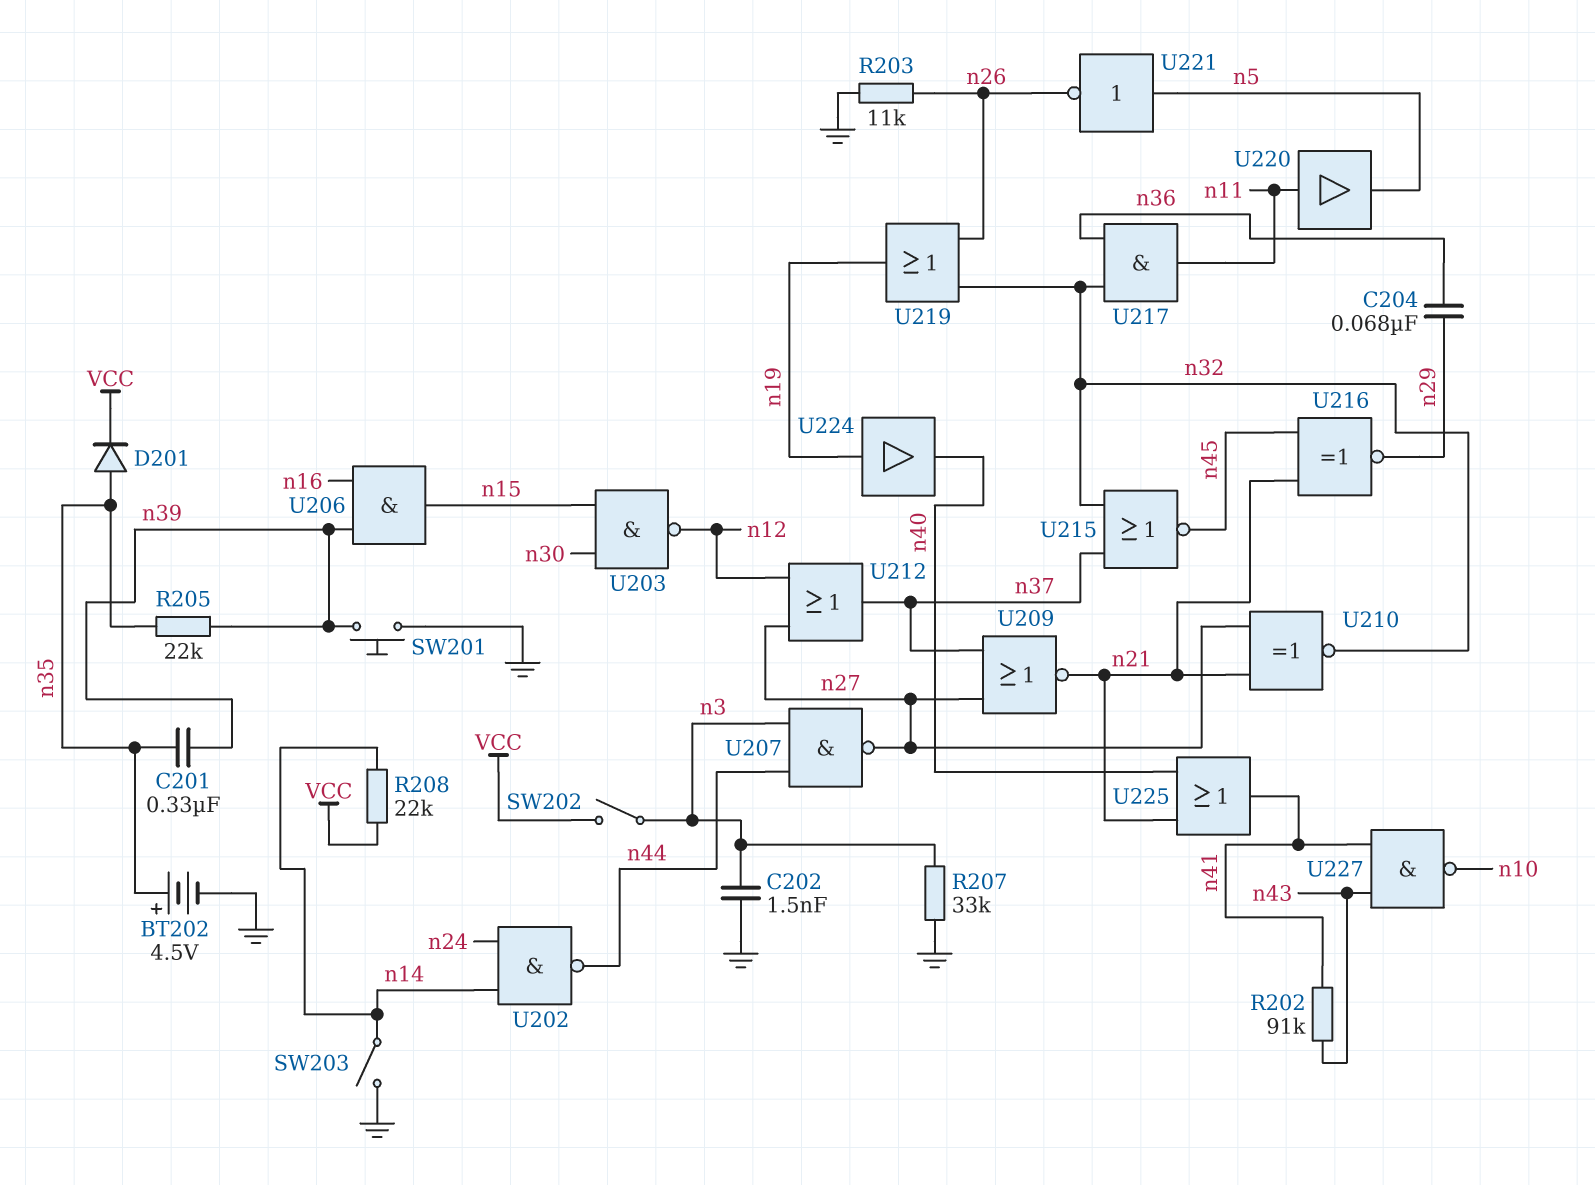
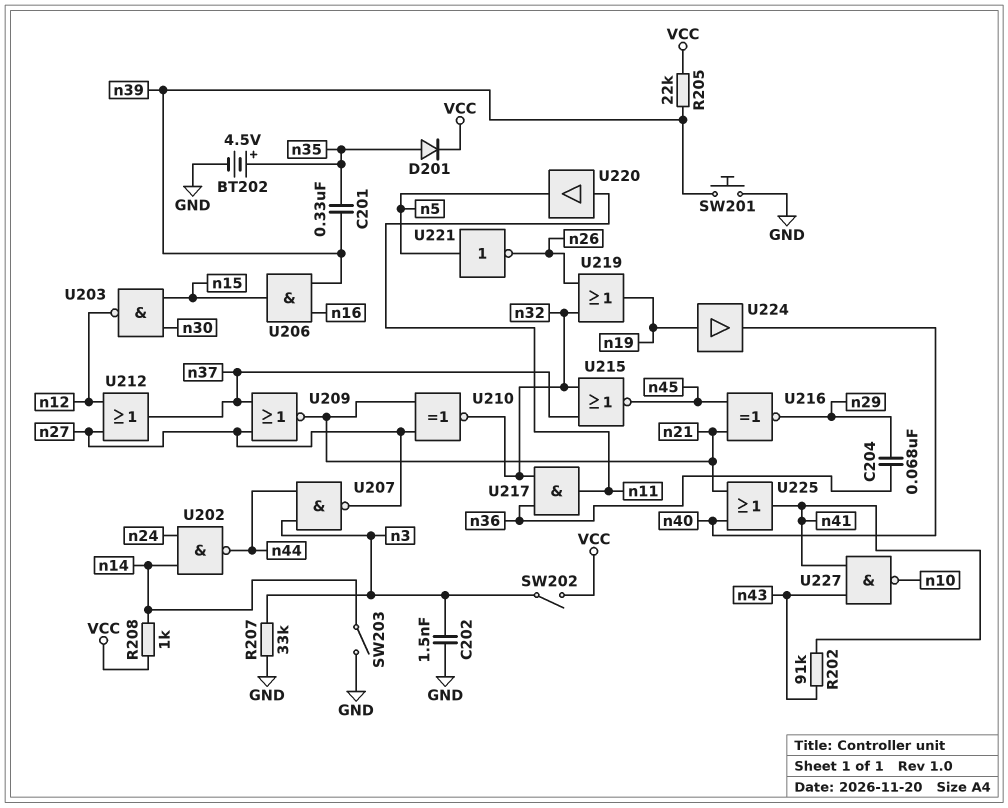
R203: 11k (GND, n26) -> none
R205: 22k (n35, n39) -> 22k (VCC, n39)
R208: 22k (VCC, n14) -> 1k (VCC, n14)

